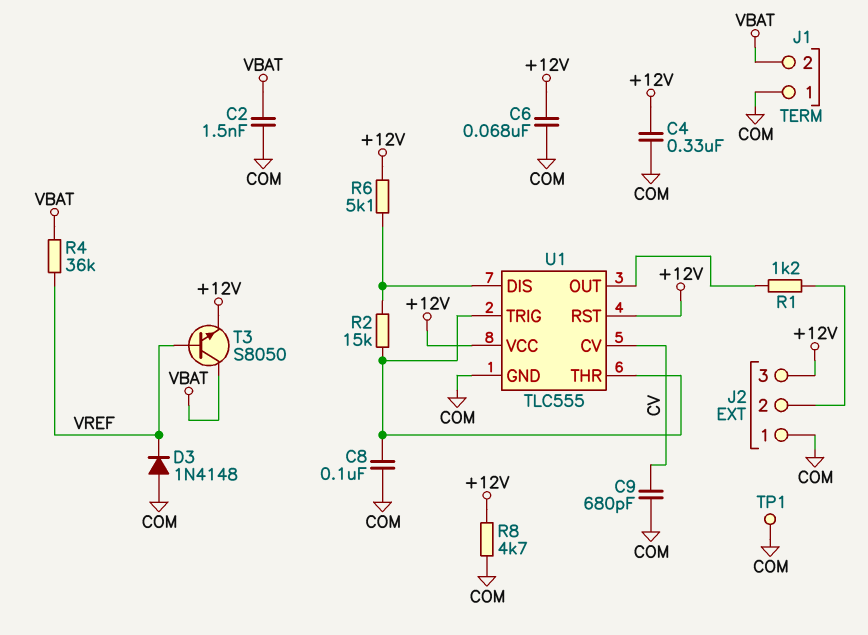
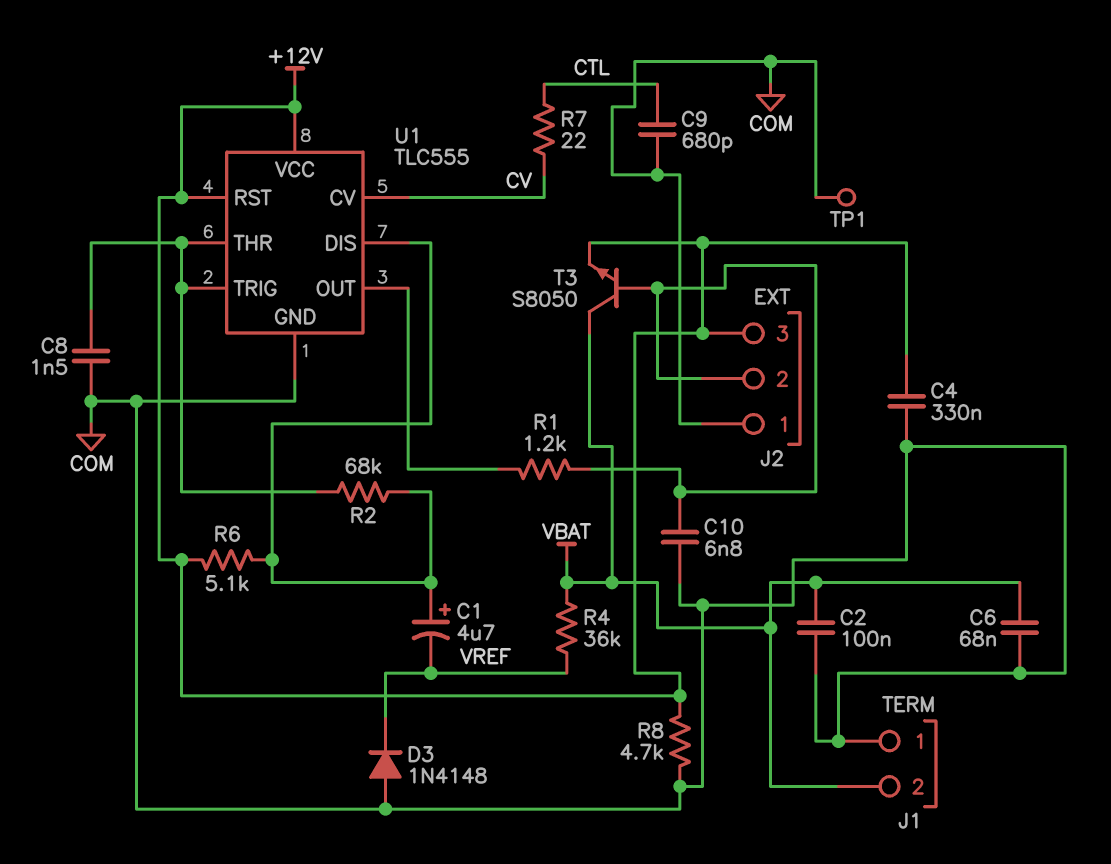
C1: none -> 4.7uF (plus U1/DIS, minus VREF)
C2: 1.5nF (COM, VBAT) -> 100nF (COM, VBAT)
C6: 68nF (+12V, COM) -> 68nF (COM, VBAT)
C8: 100nF (COM, U1/THR) -> 1.5nF (COM, U1/THR)
C9: 680pF (COM, CV) -> 680pF (COM, CTL)
C10: none -> 6.8nF (COM, J2/2)
R2: 15k (U1/DIS, U1/THR) -> 68k (U1/DIS, U1/THR)
R7: none -> 22 (CTL, CV)
T3: NPN S8050 (B VREF, C VBAT, E +12V) -> NPN S8050 (B J2/2, C VBAT, E +12V)

